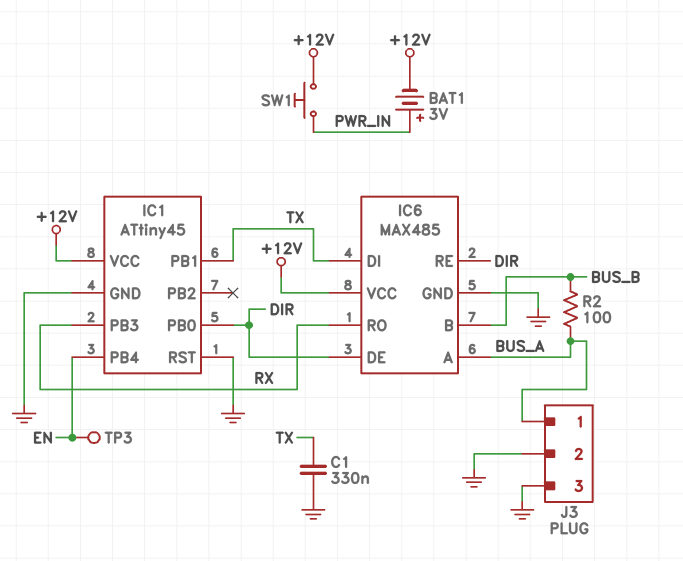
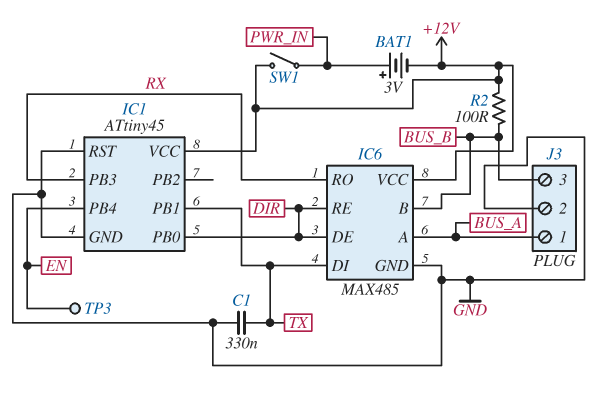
J3 pin 3: GND -> BUS_B
R2: 100 (BUS_A, BUS_B) -> 100 (+12V, BUS_B)
SW1: button (+12V, PWR_IN) -> switch (+12V, PWR_IN)

